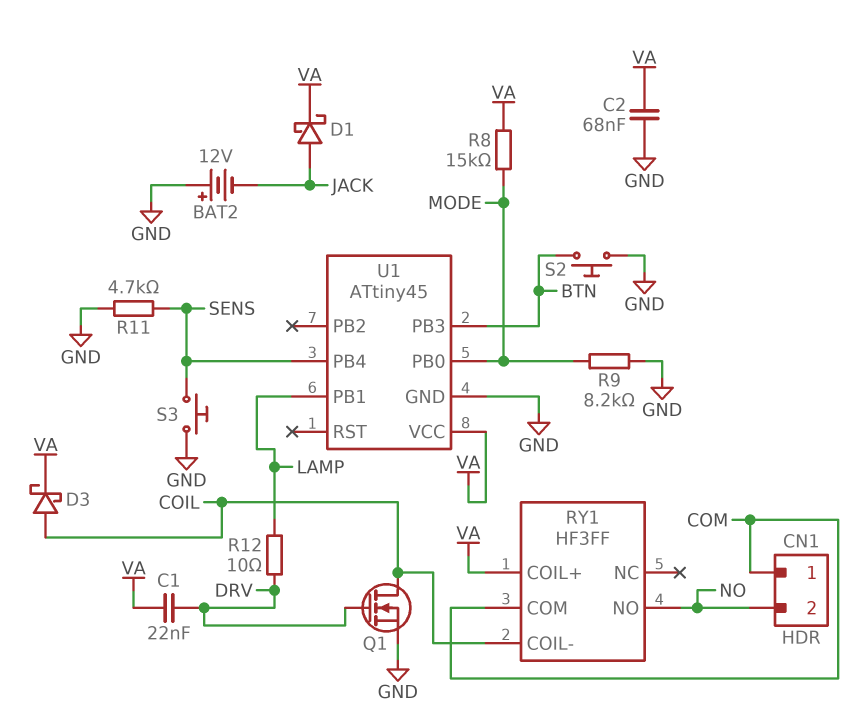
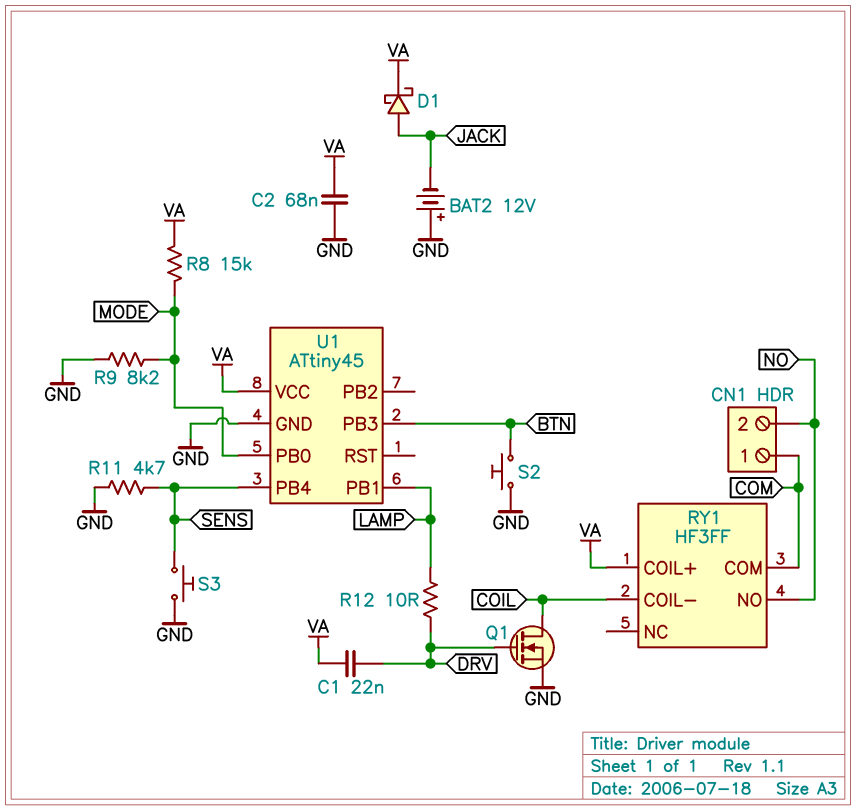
D3: schottky (A COIL, K VA) -> none

